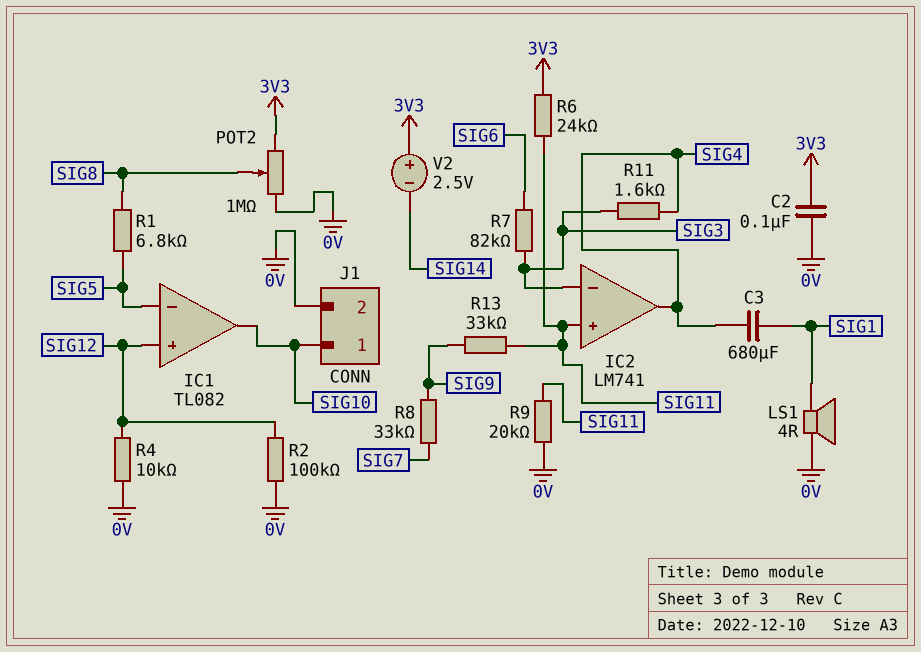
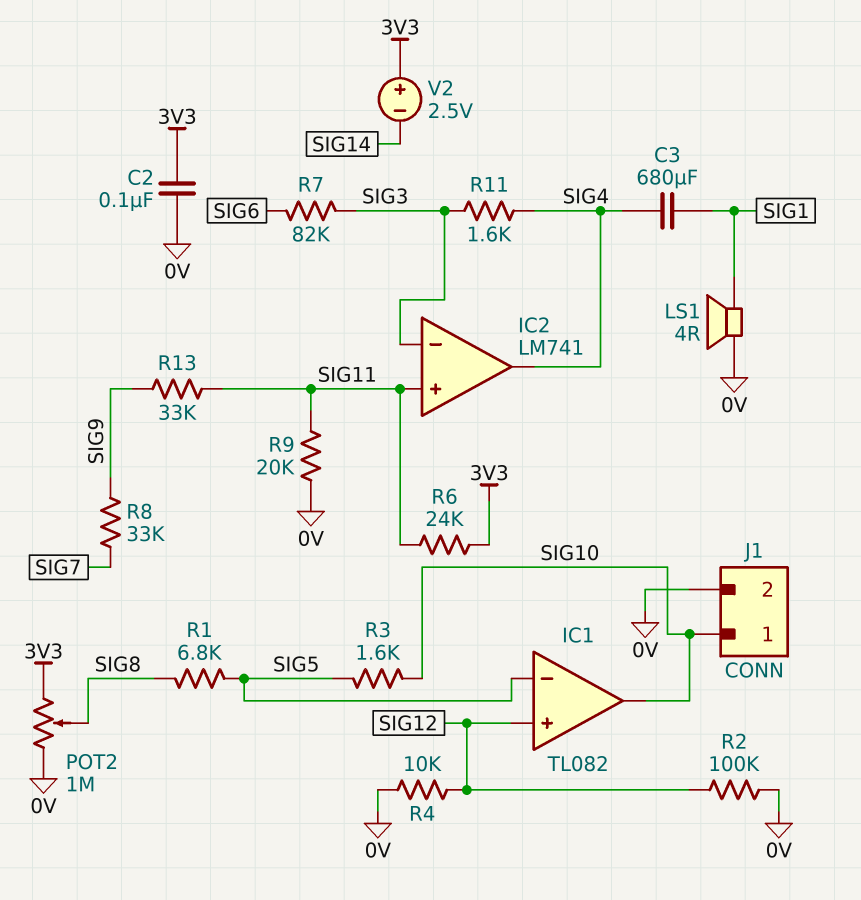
R3: none -> 1.6k (SIG5, SIG10)

